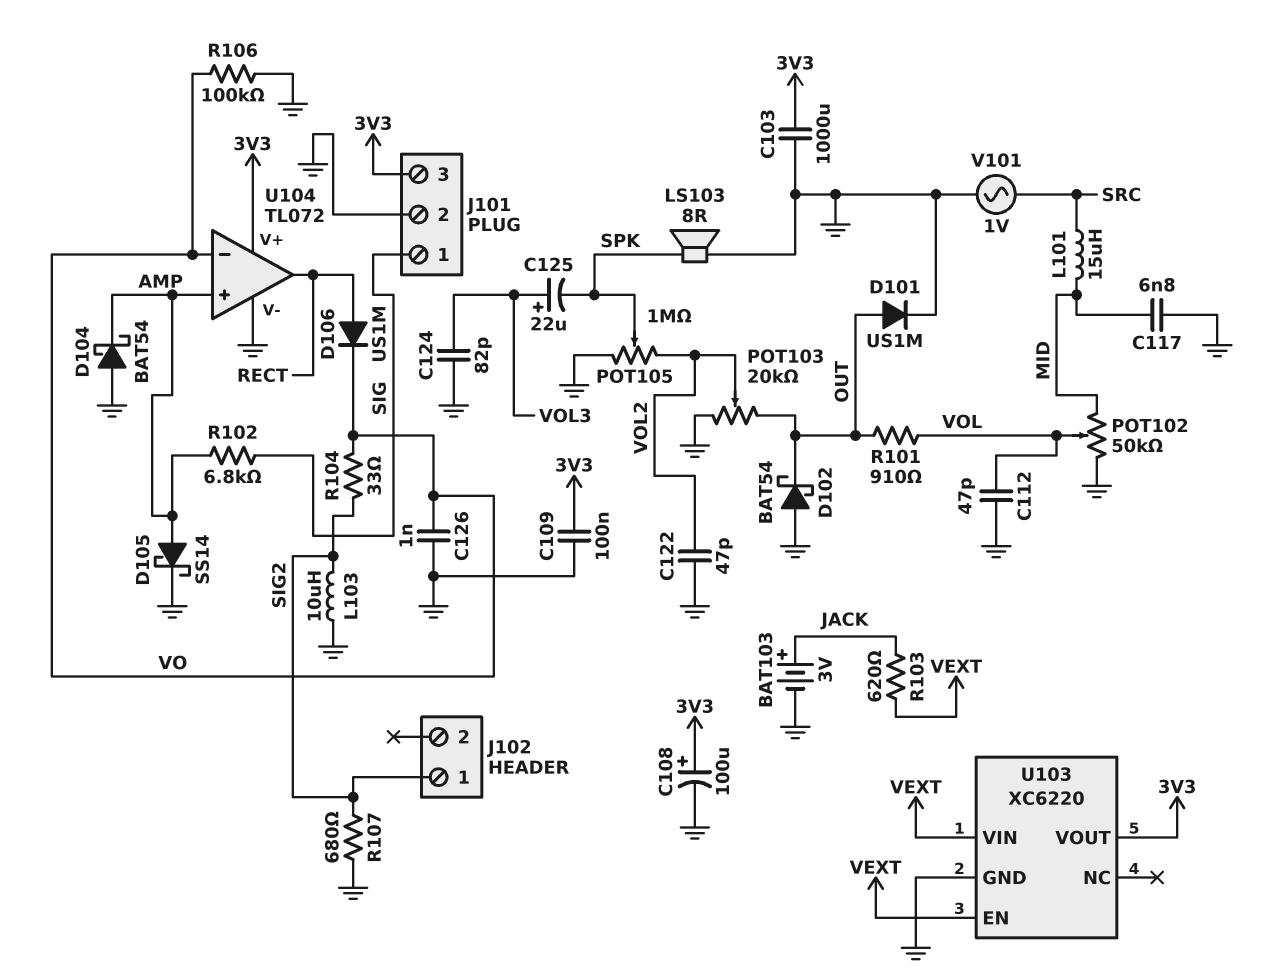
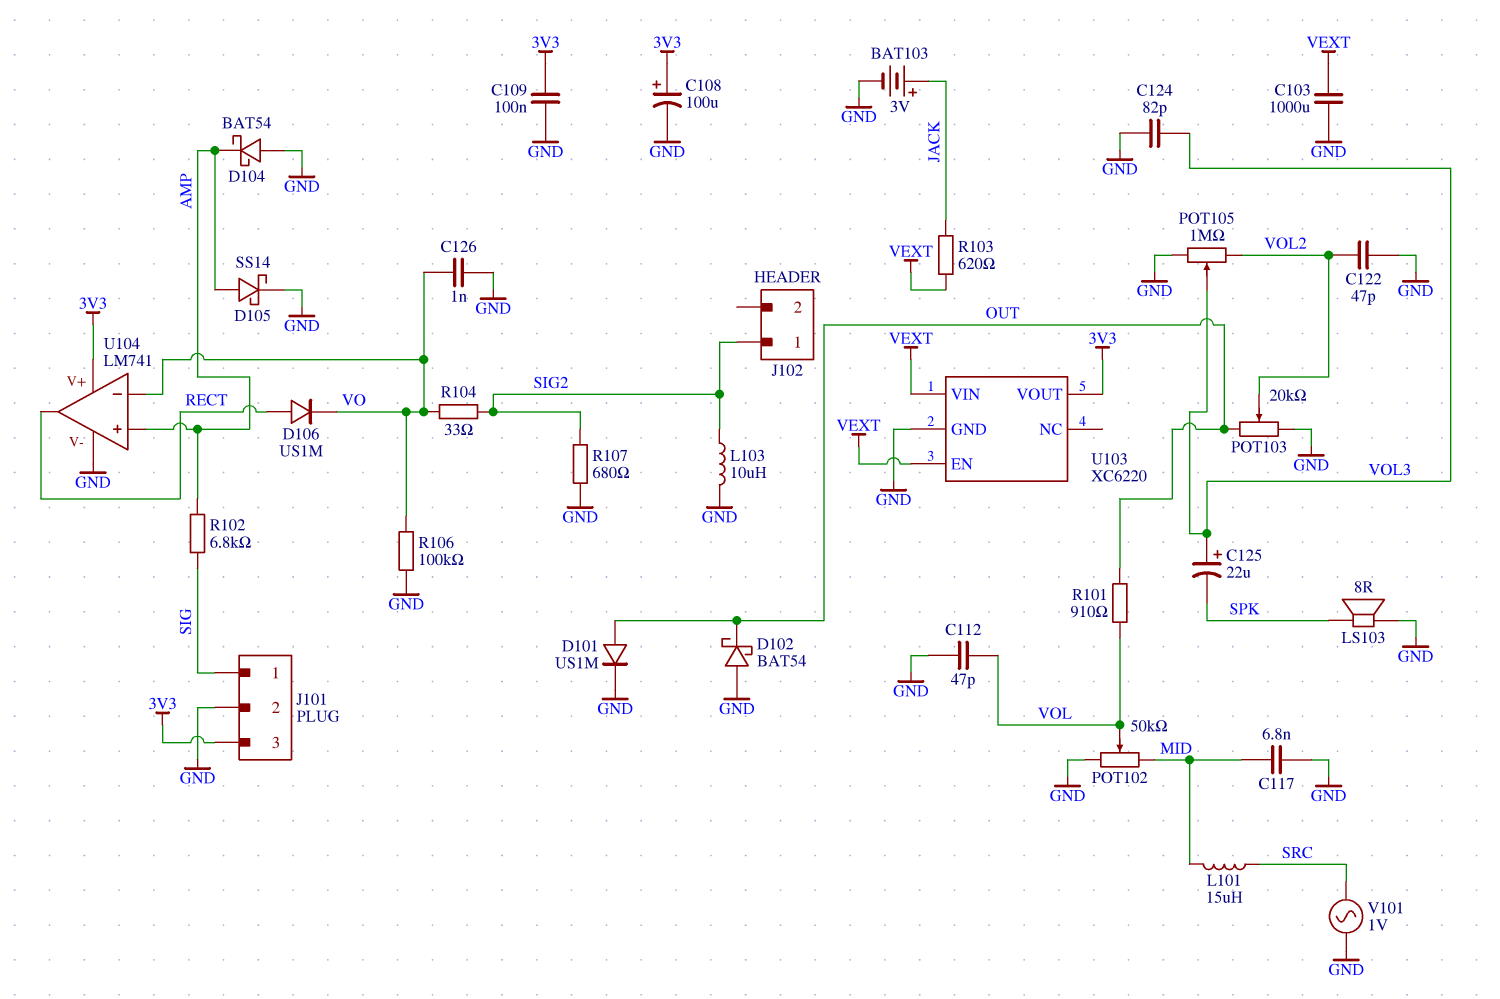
C103: 1000uF (3V3, GND) -> 1000uF (GND, VEXT)
POT105: 1M (GND, VOL2, wiper SPK) -> 1M (GND, VOL2, wiper VOL3)
U104: TL072 -> LM741

